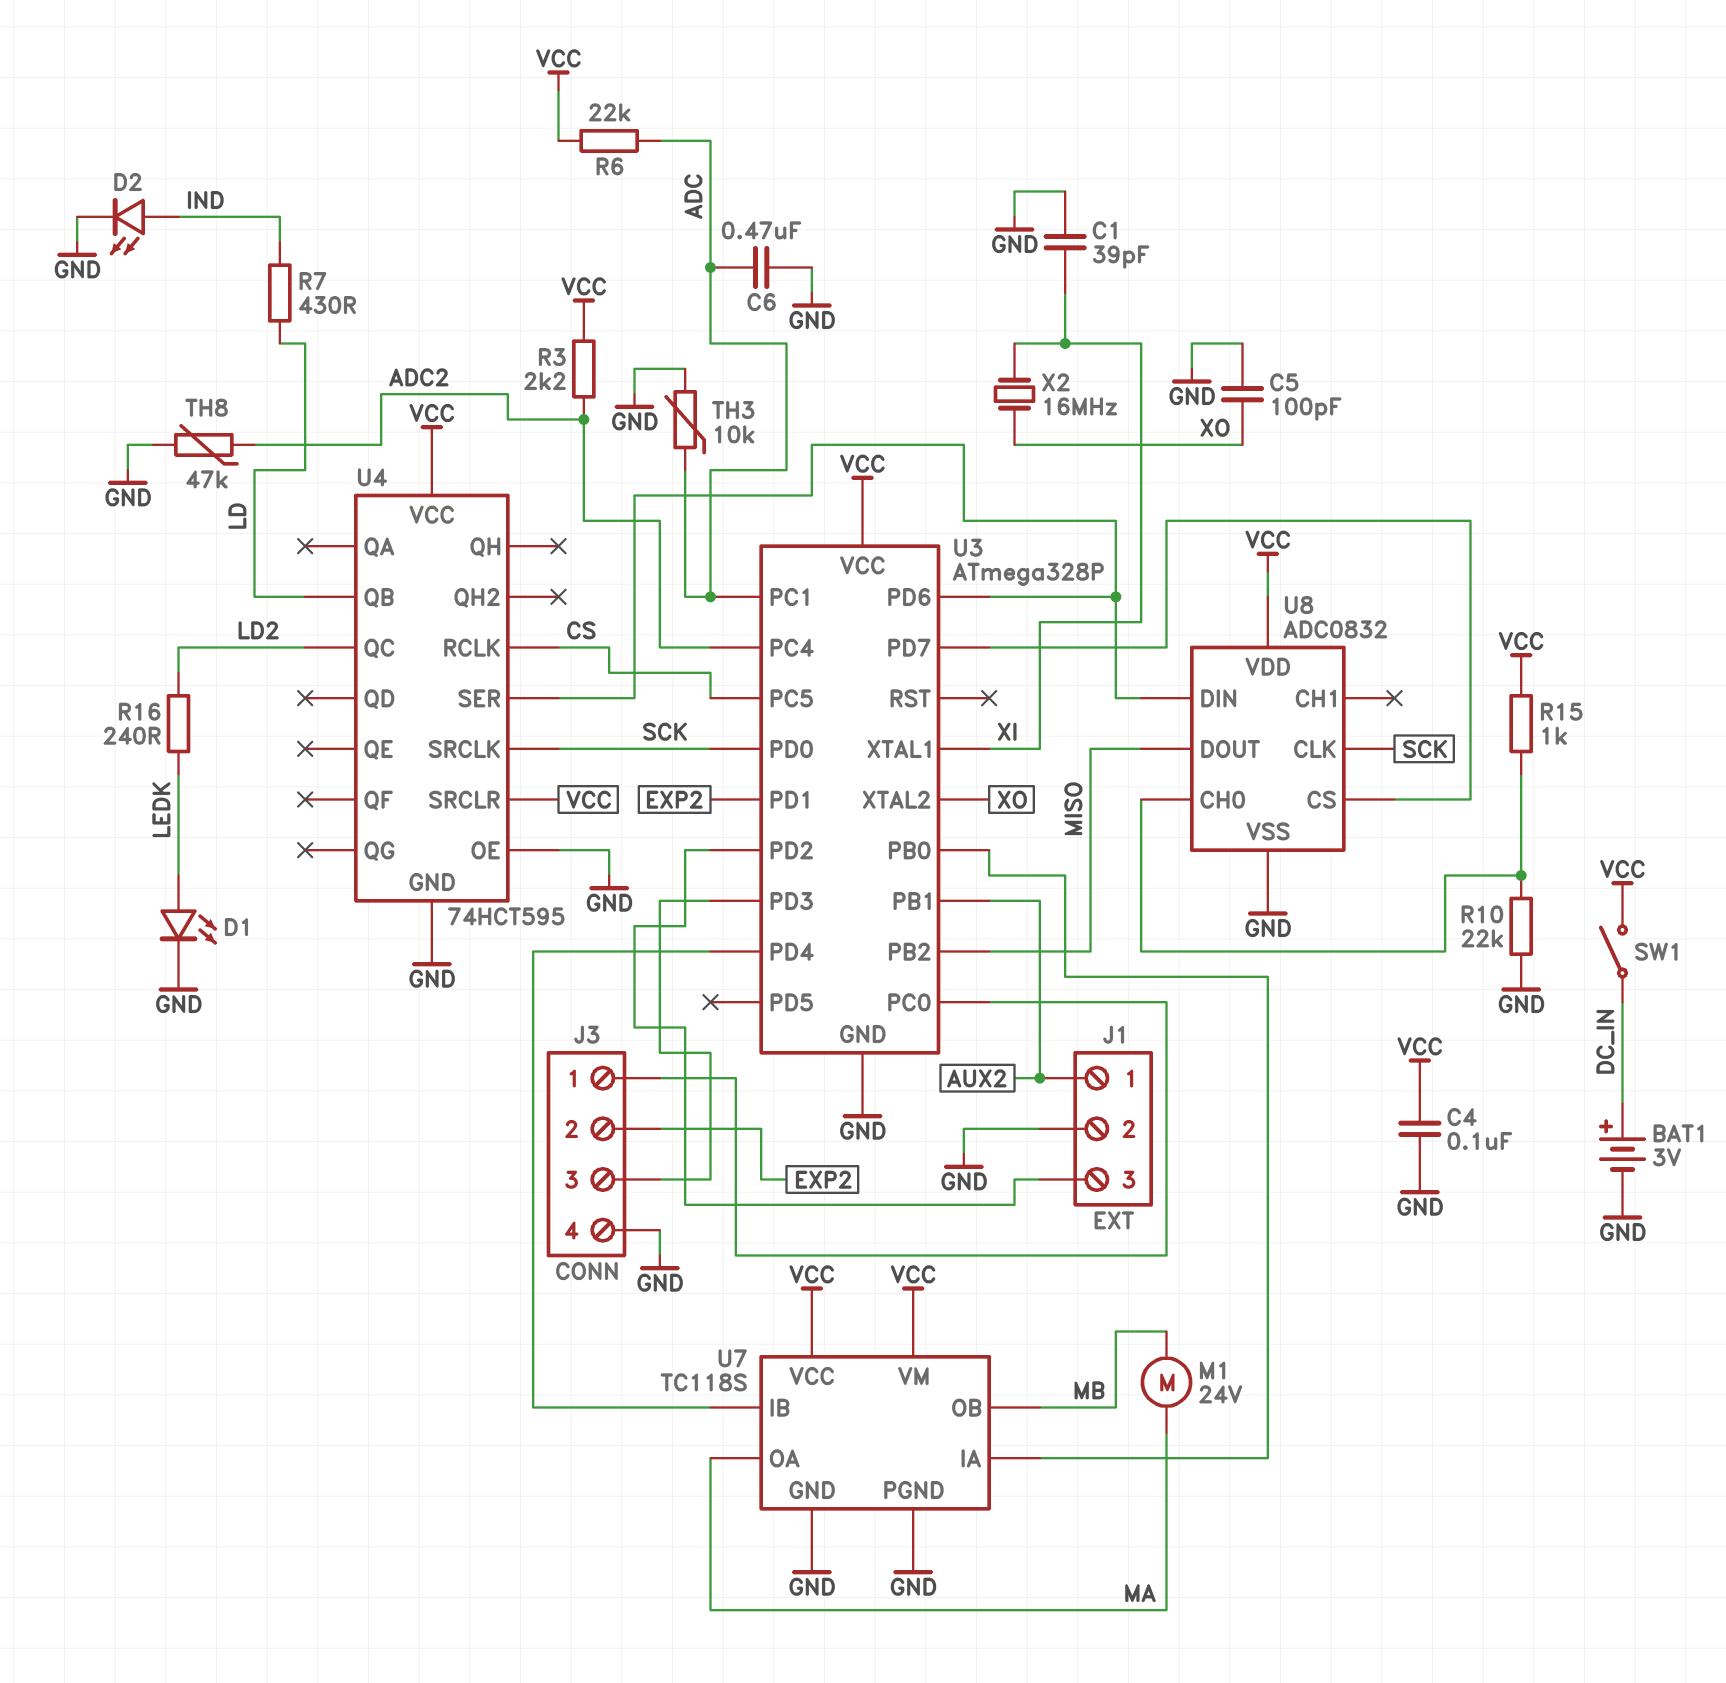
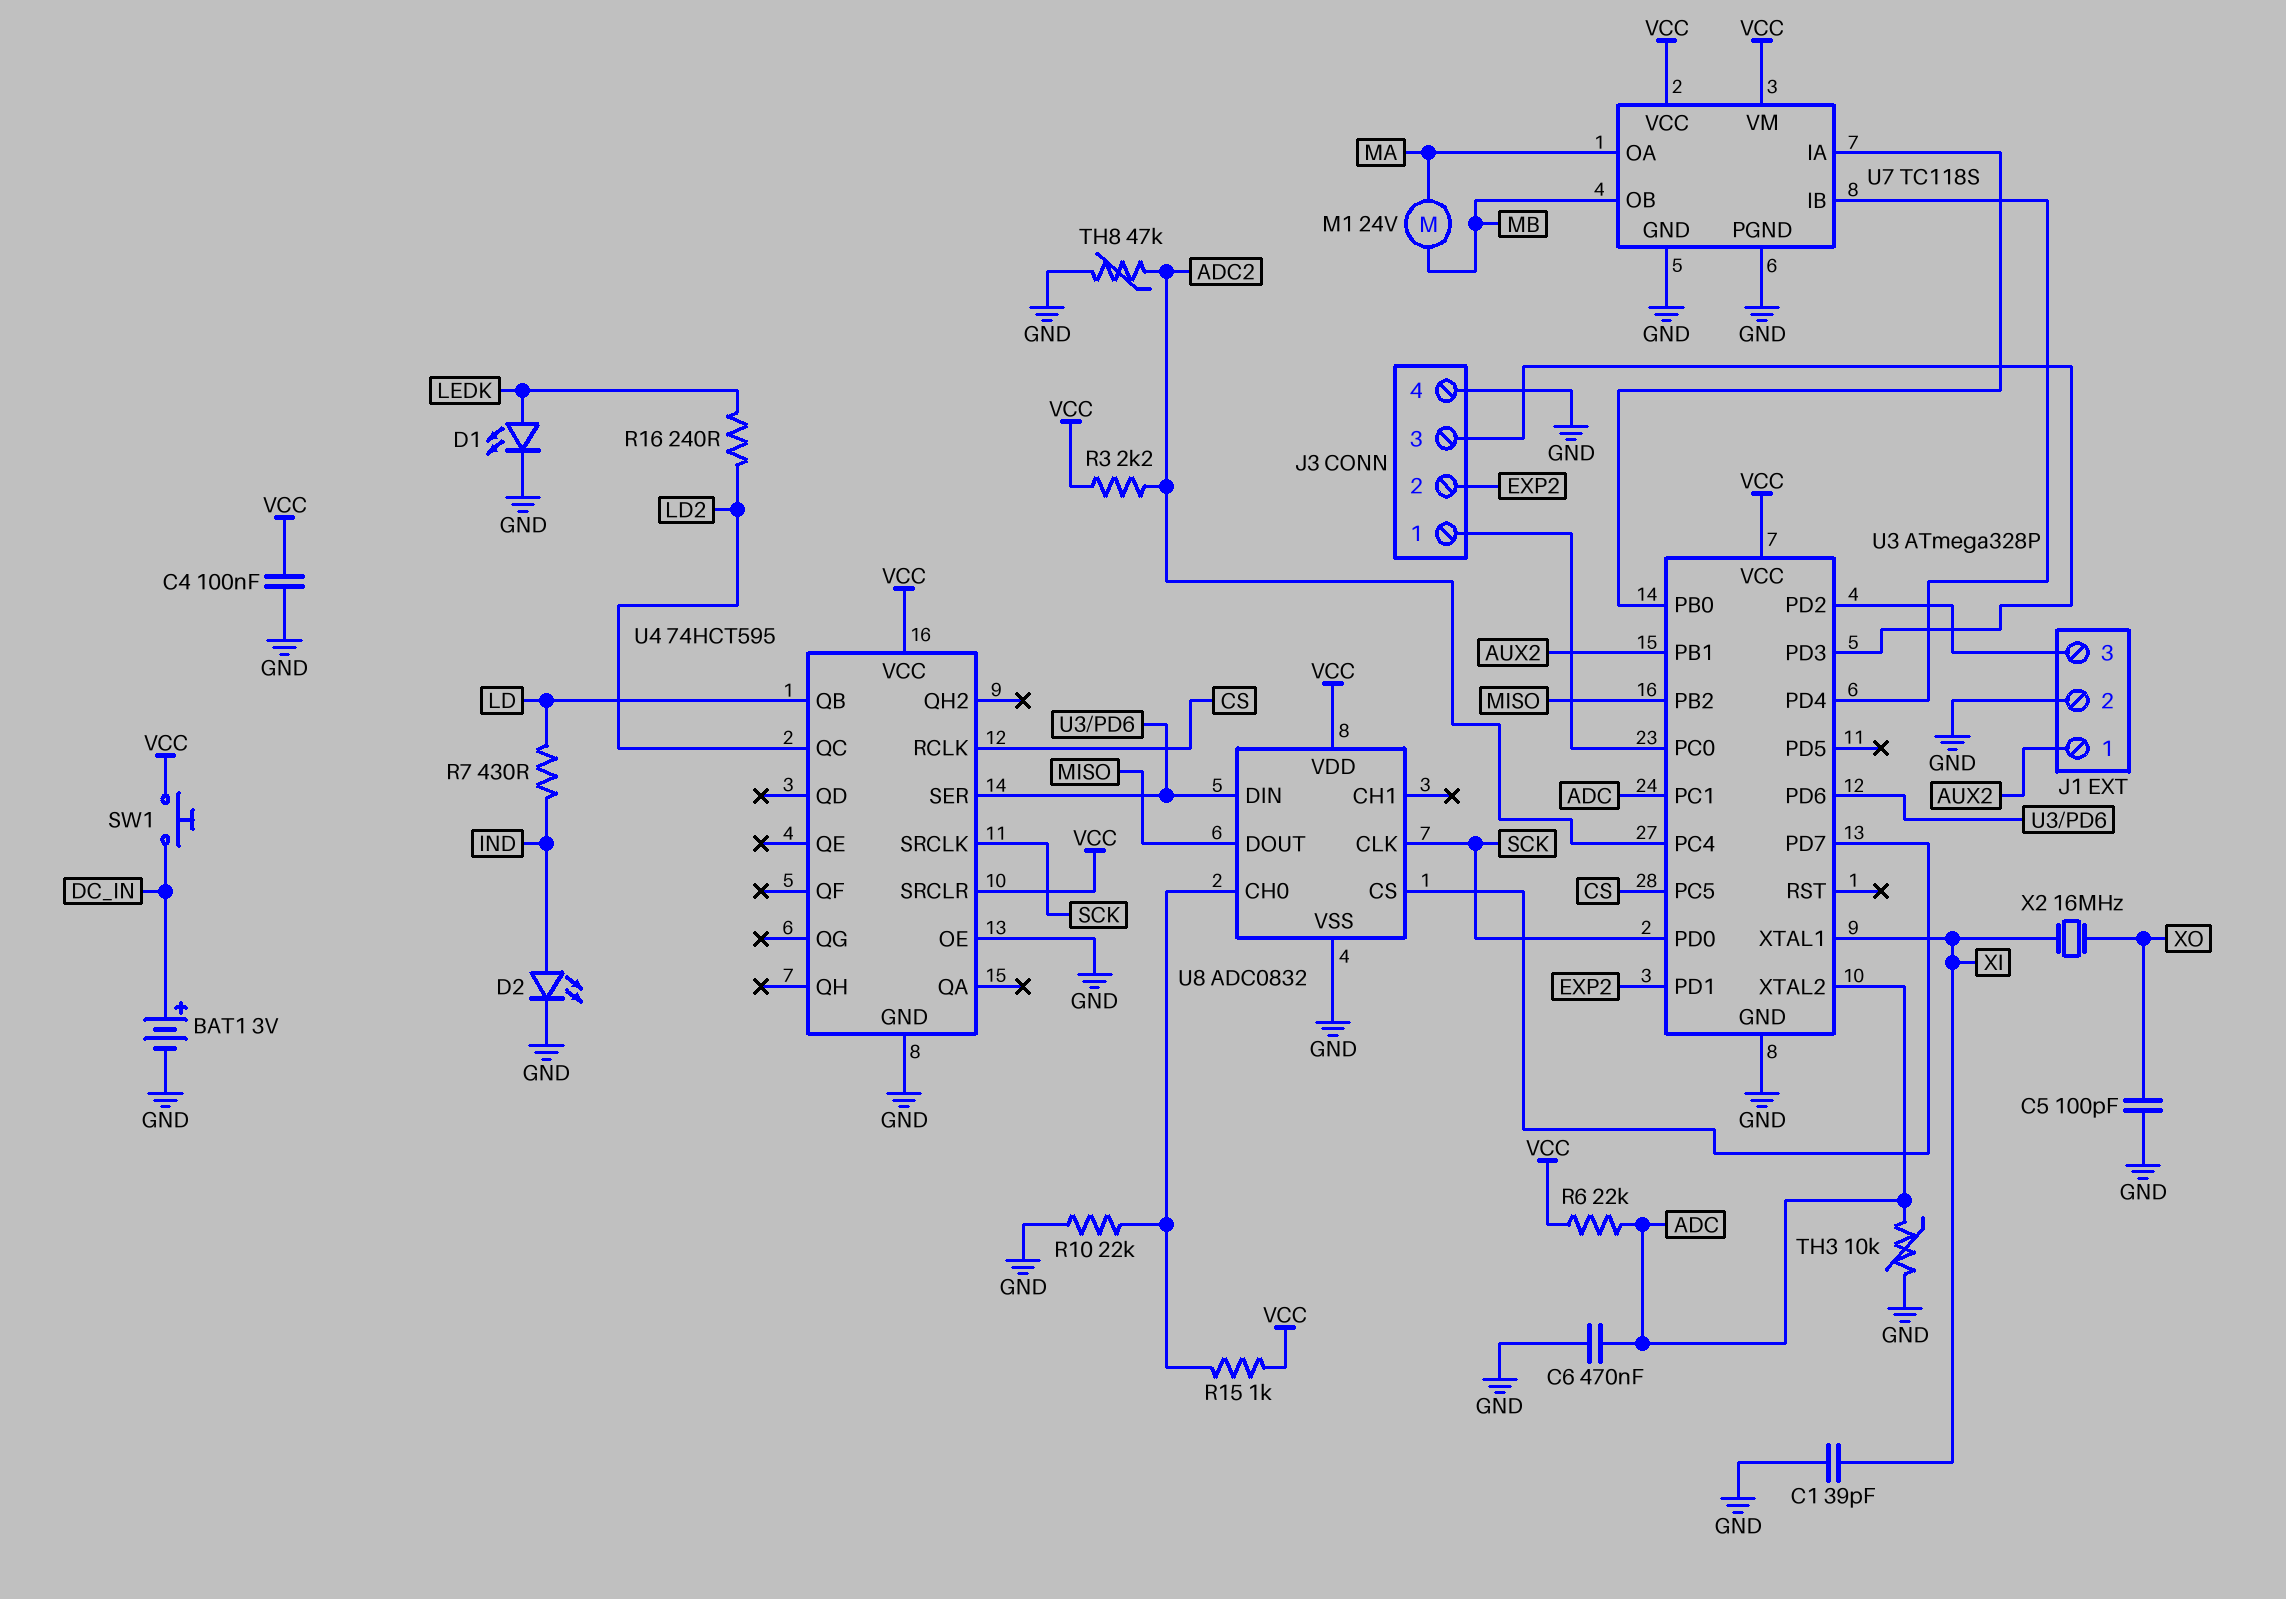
SW1: switch (DC_IN, VCC) -> button (DC_IN, VCC)
U3 pin XTAL2: XO -> ADC

